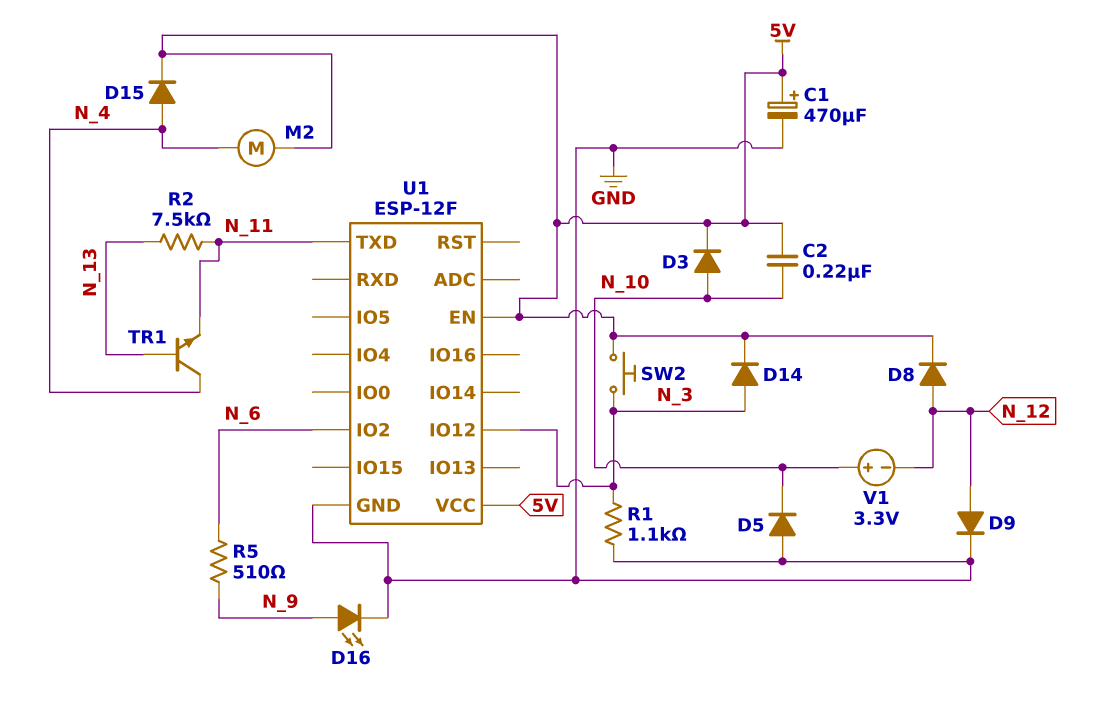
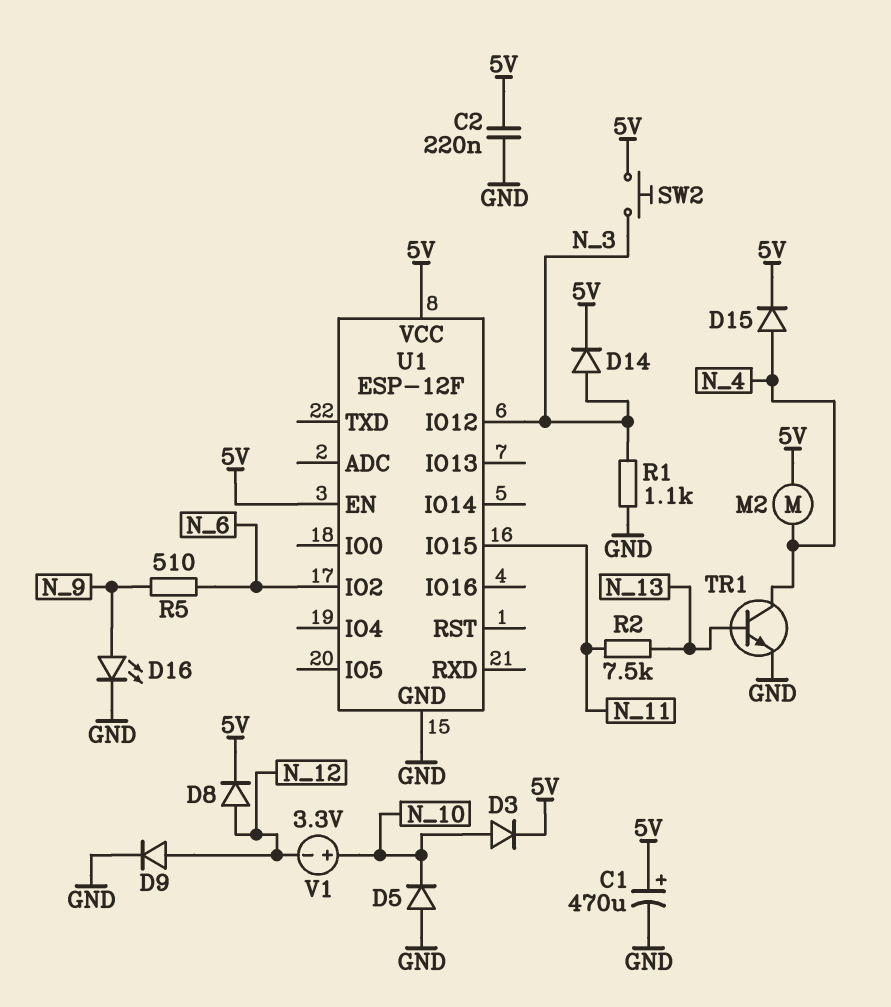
C2: 220nF (5V, N_10) -> 220nF (5V, GND)
TR1: NPN (B N_13, C N_4, E N_11) -> NPN (B N_13, C N_4, E GND)
U1 pin IO15: none -> N_11
U1 pin TXD: N_11 -> none

